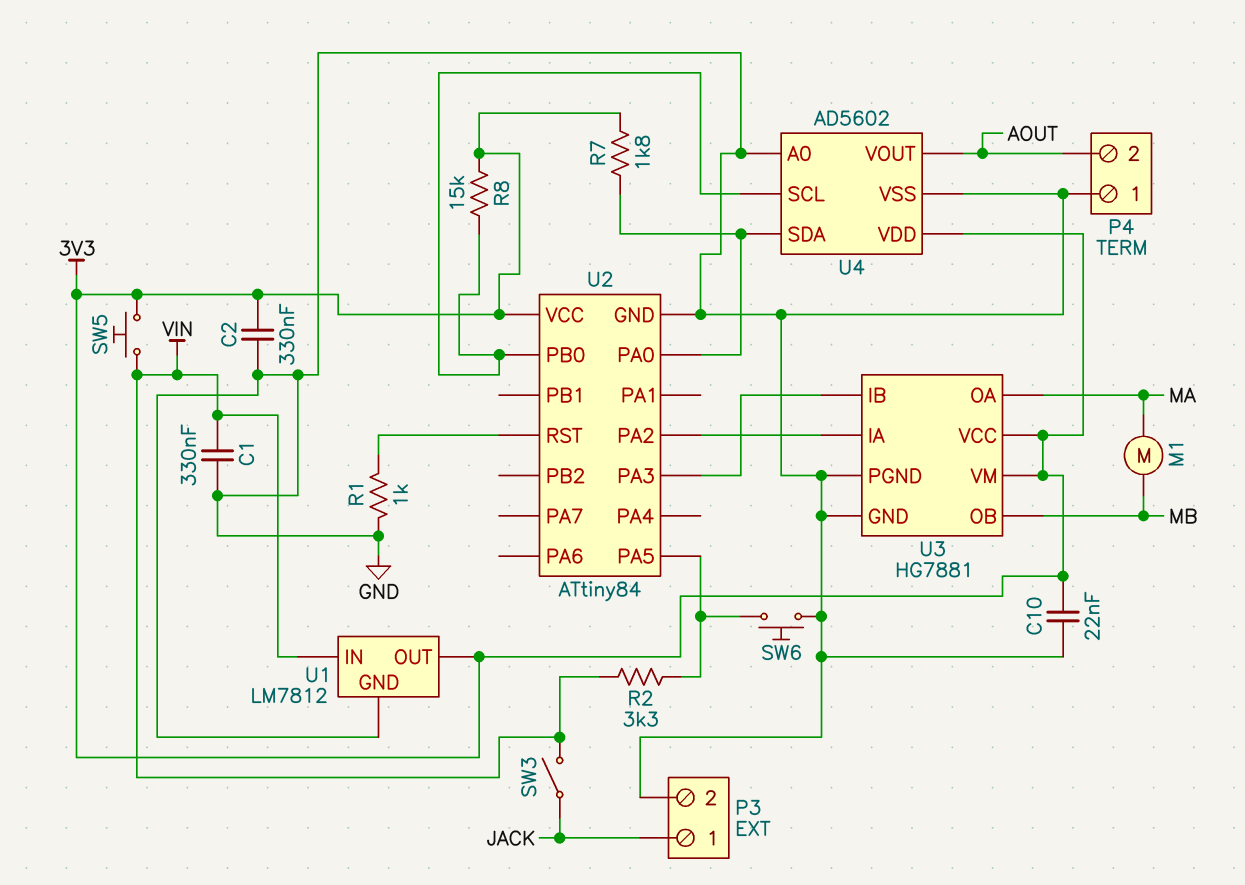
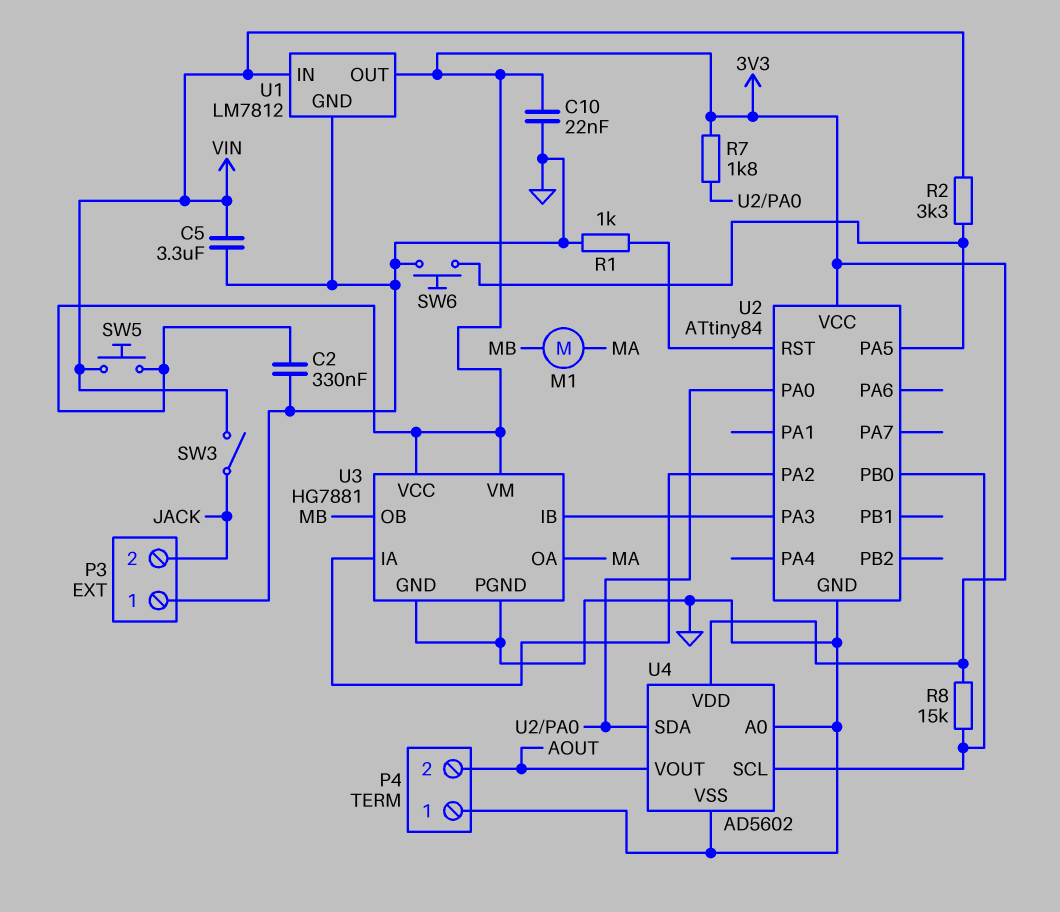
C1: 330nF (GND, VIN) -> none
C5: none -> 3.3uF (GND, VIN)
P3 pin 1: JACK -> GND
P3 pin 2: GND -> JACK

